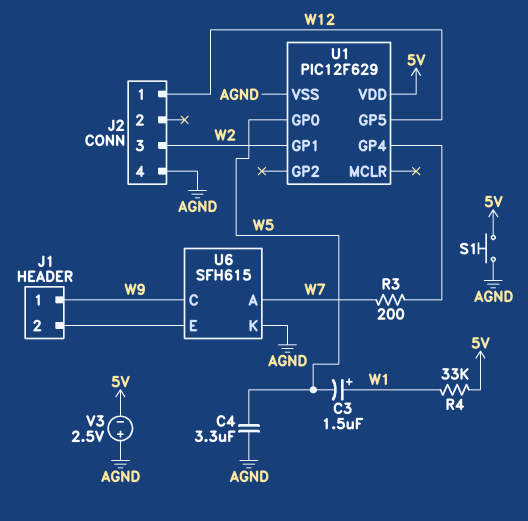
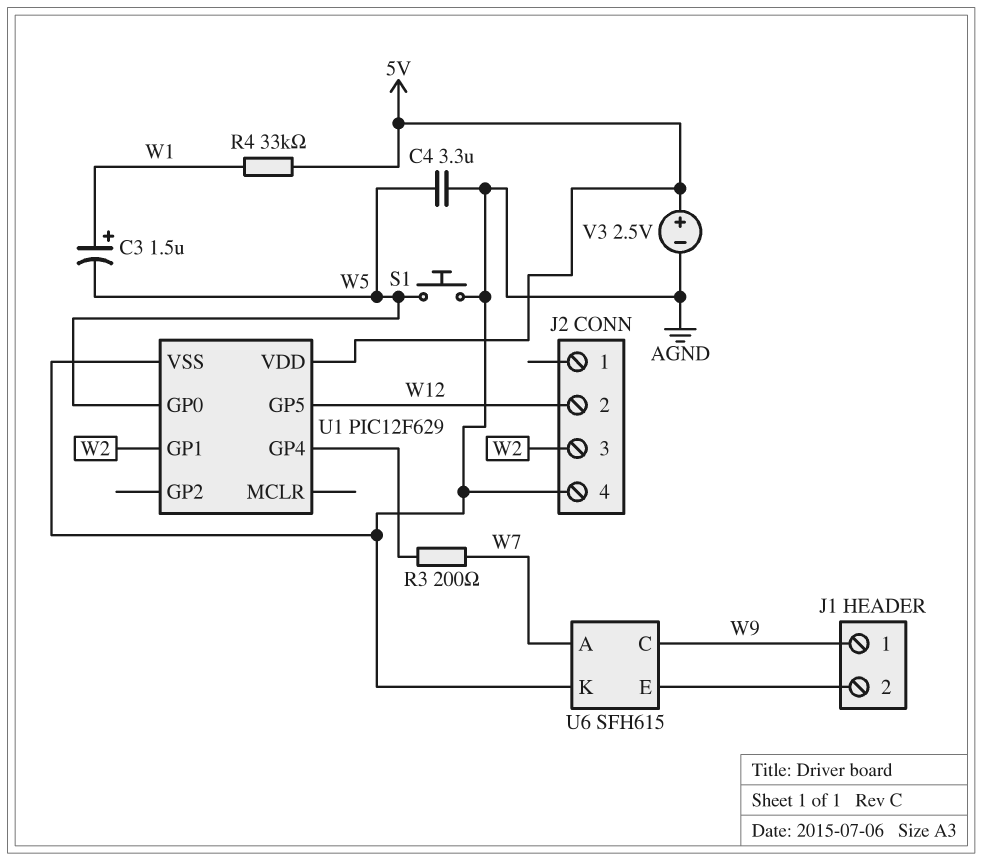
J2 pin 1: W12 -> none
J2 pin 2: none -> W12
S1: button (5V, AGND) -> button (AGND, W5)
V3: 2.5V (plus AGND, minus 5V) -> 2.5V (plus 5V, minus AGND)

